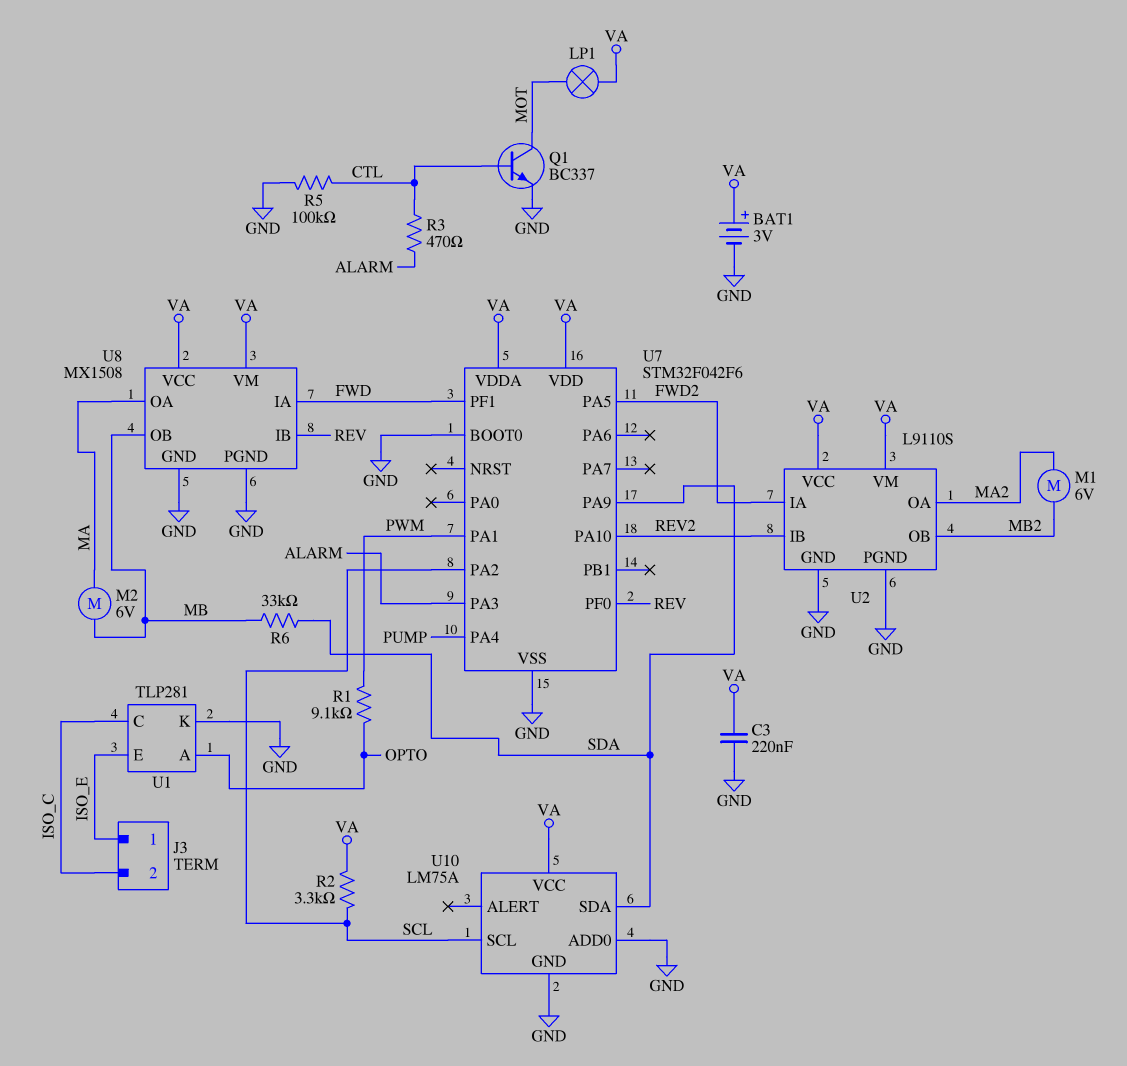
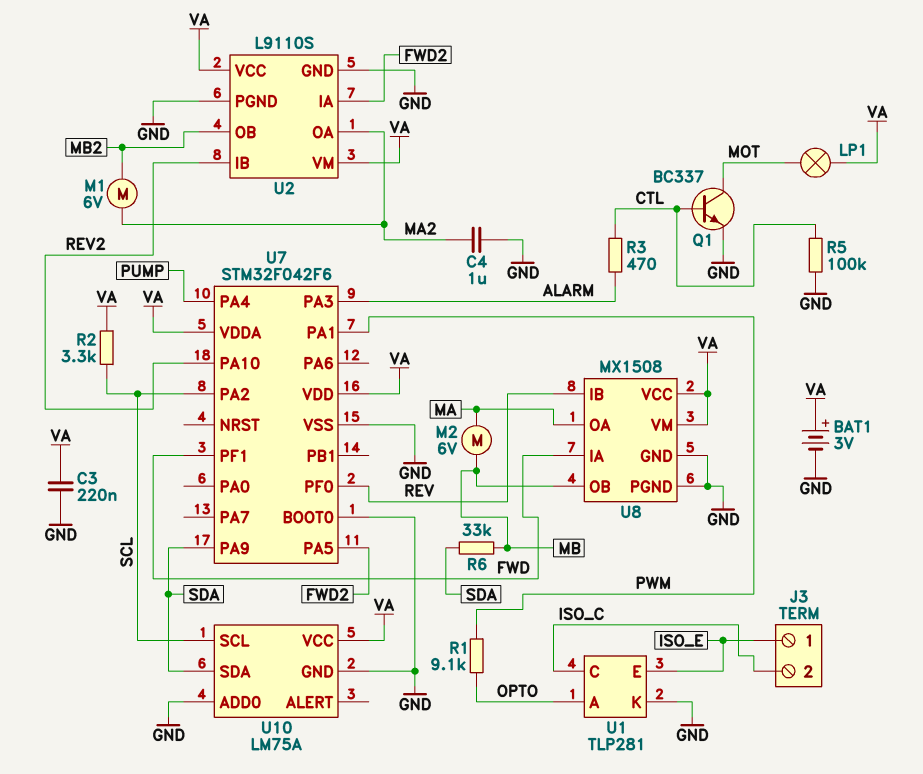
C4: none -> 1uF (GND, MA2)

